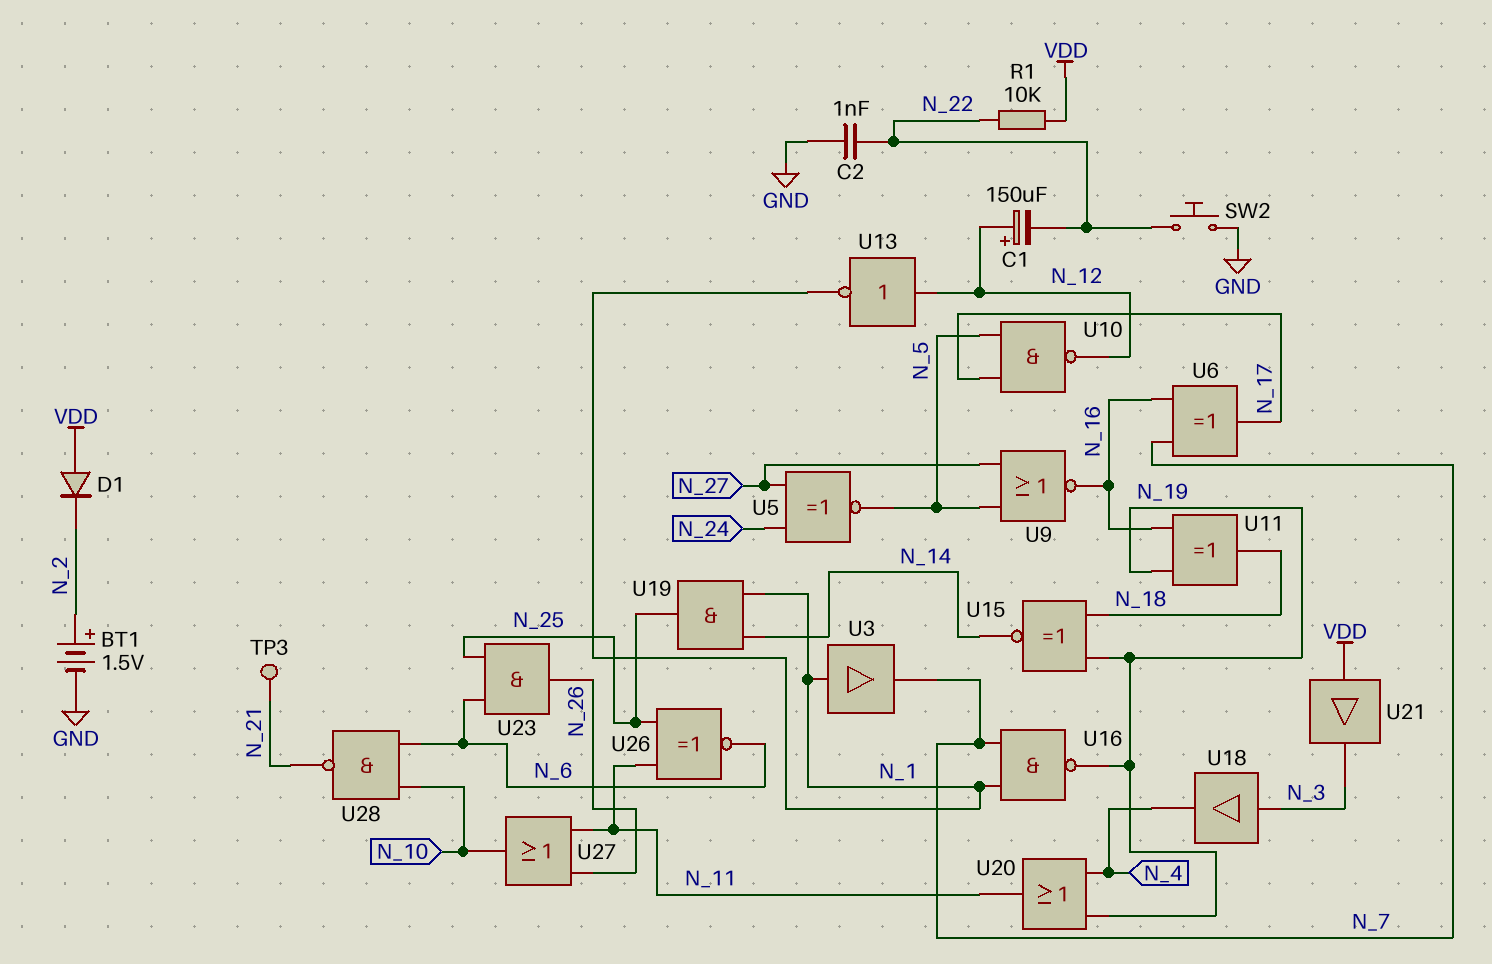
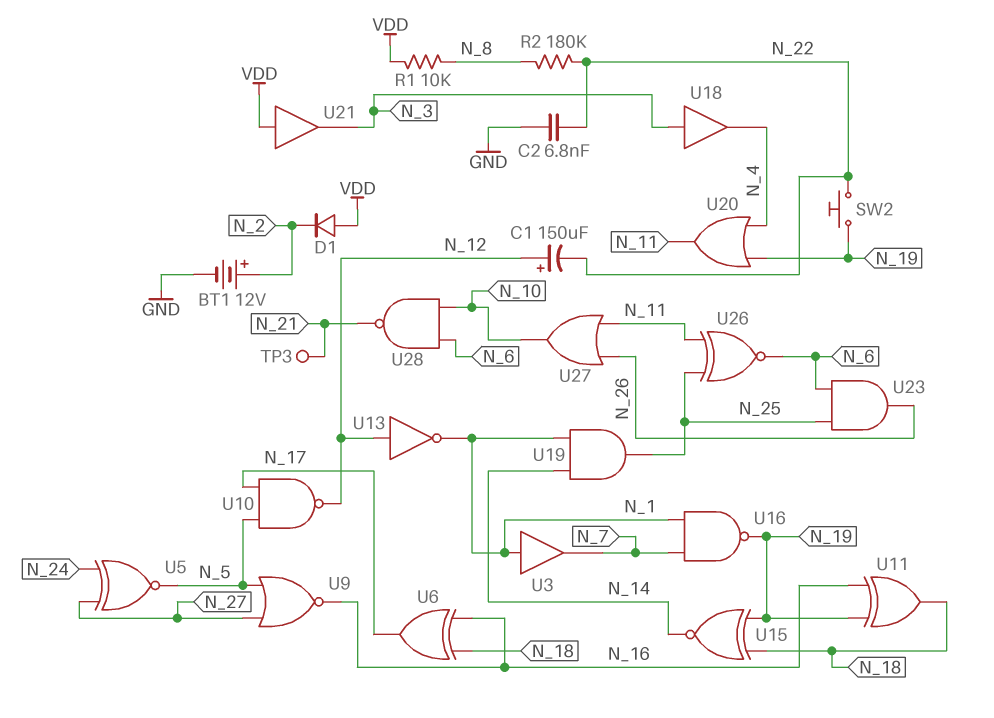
BT1: 1.5V (plus N_2, minus GND) -> 12V (plus N_2, minus GND)
C2: 1nF (GND, N_22) -> 6.8nF (GND, N_22)
R1: 10k (N_22, VDD) -> 10k (N_8, VDD)
R2: none -> 180k (N_8, N_22)
SW2: button (GND, N_22) -> button (N_19, N_22)
U6: XOR (in N_7, in N_16, out N_17) -> XOR (in N_16, in N_18, out N_17)

